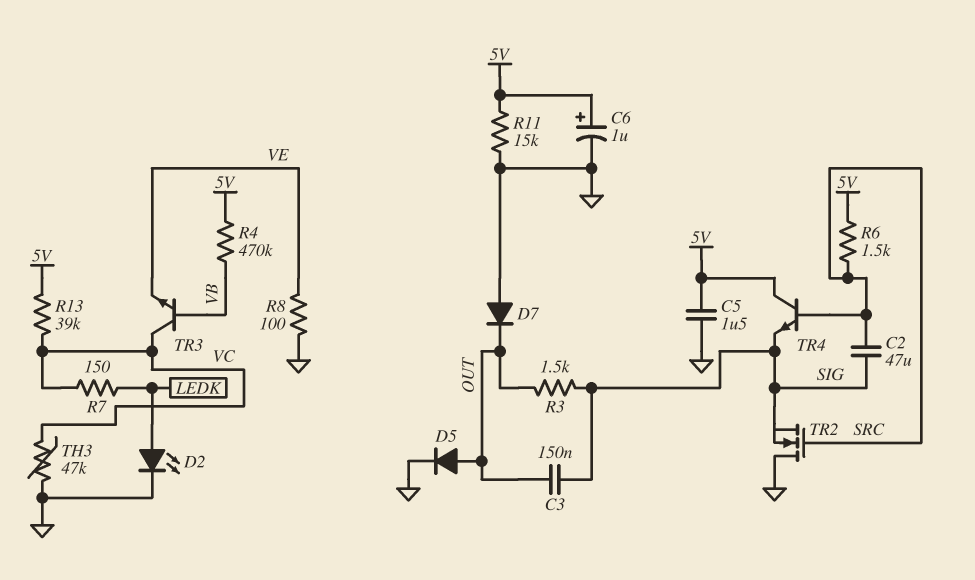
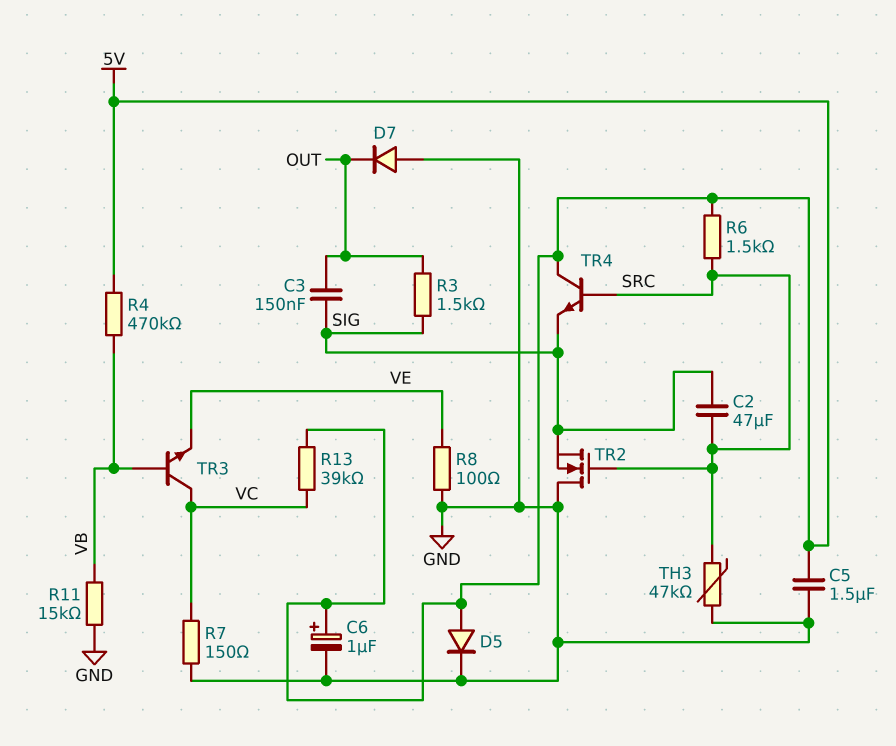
D2: LED (A LEDK, K GND) -> none
D5: diode (A OUT, K GND) -> diode (A 5V, K GND)
R7: 150 (LEDK, VC) -> 150 (GND, VC)
R11: 15k (5V, GND) -> 15k (GND, VB)
TH3: 47k (GND, VC) -> 47k (GND, SRC)

